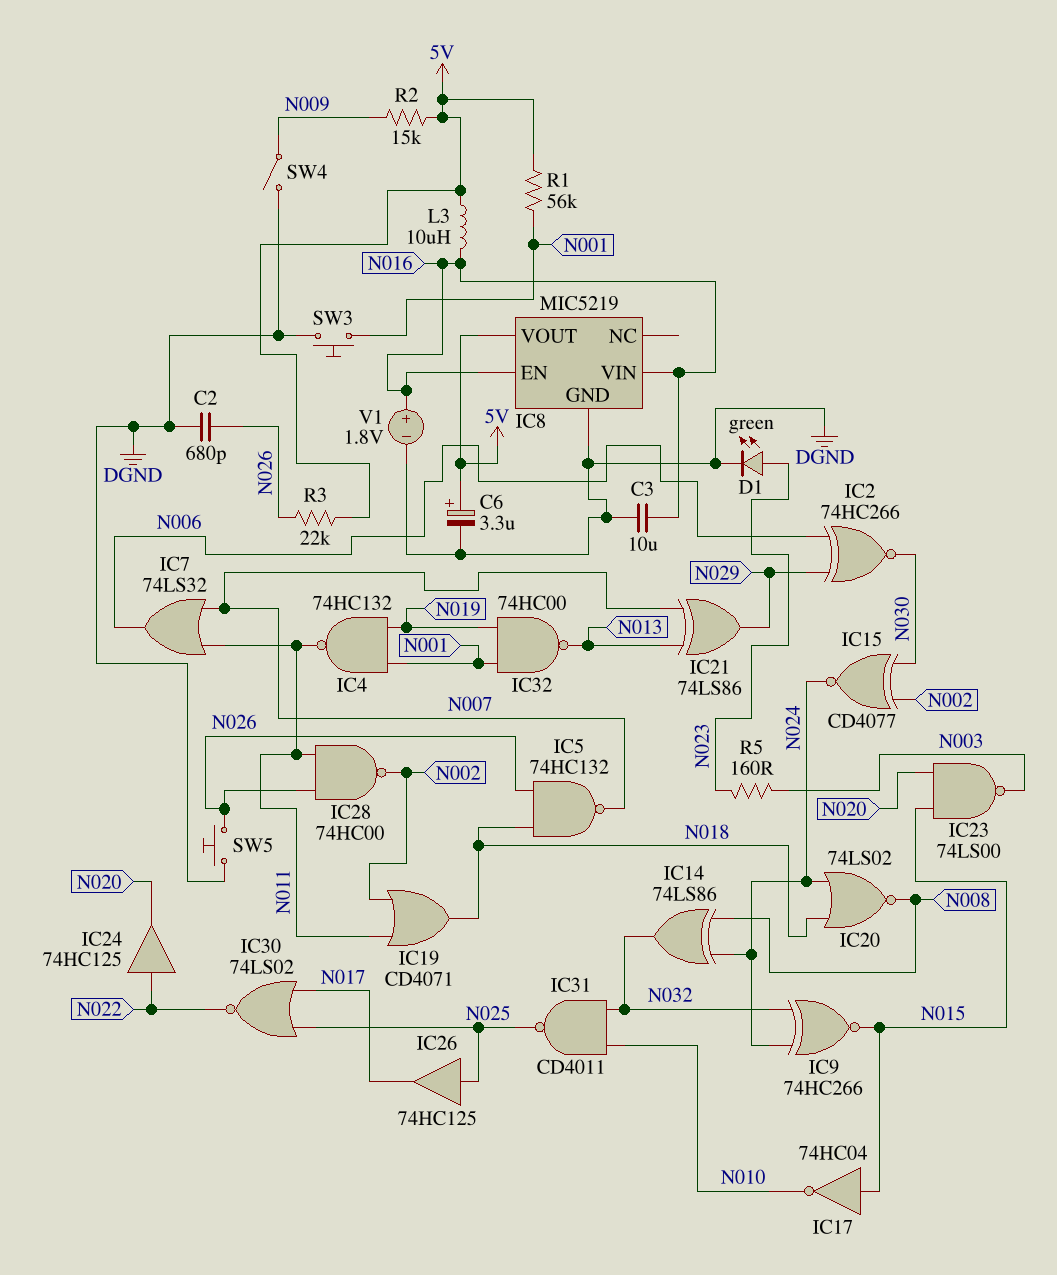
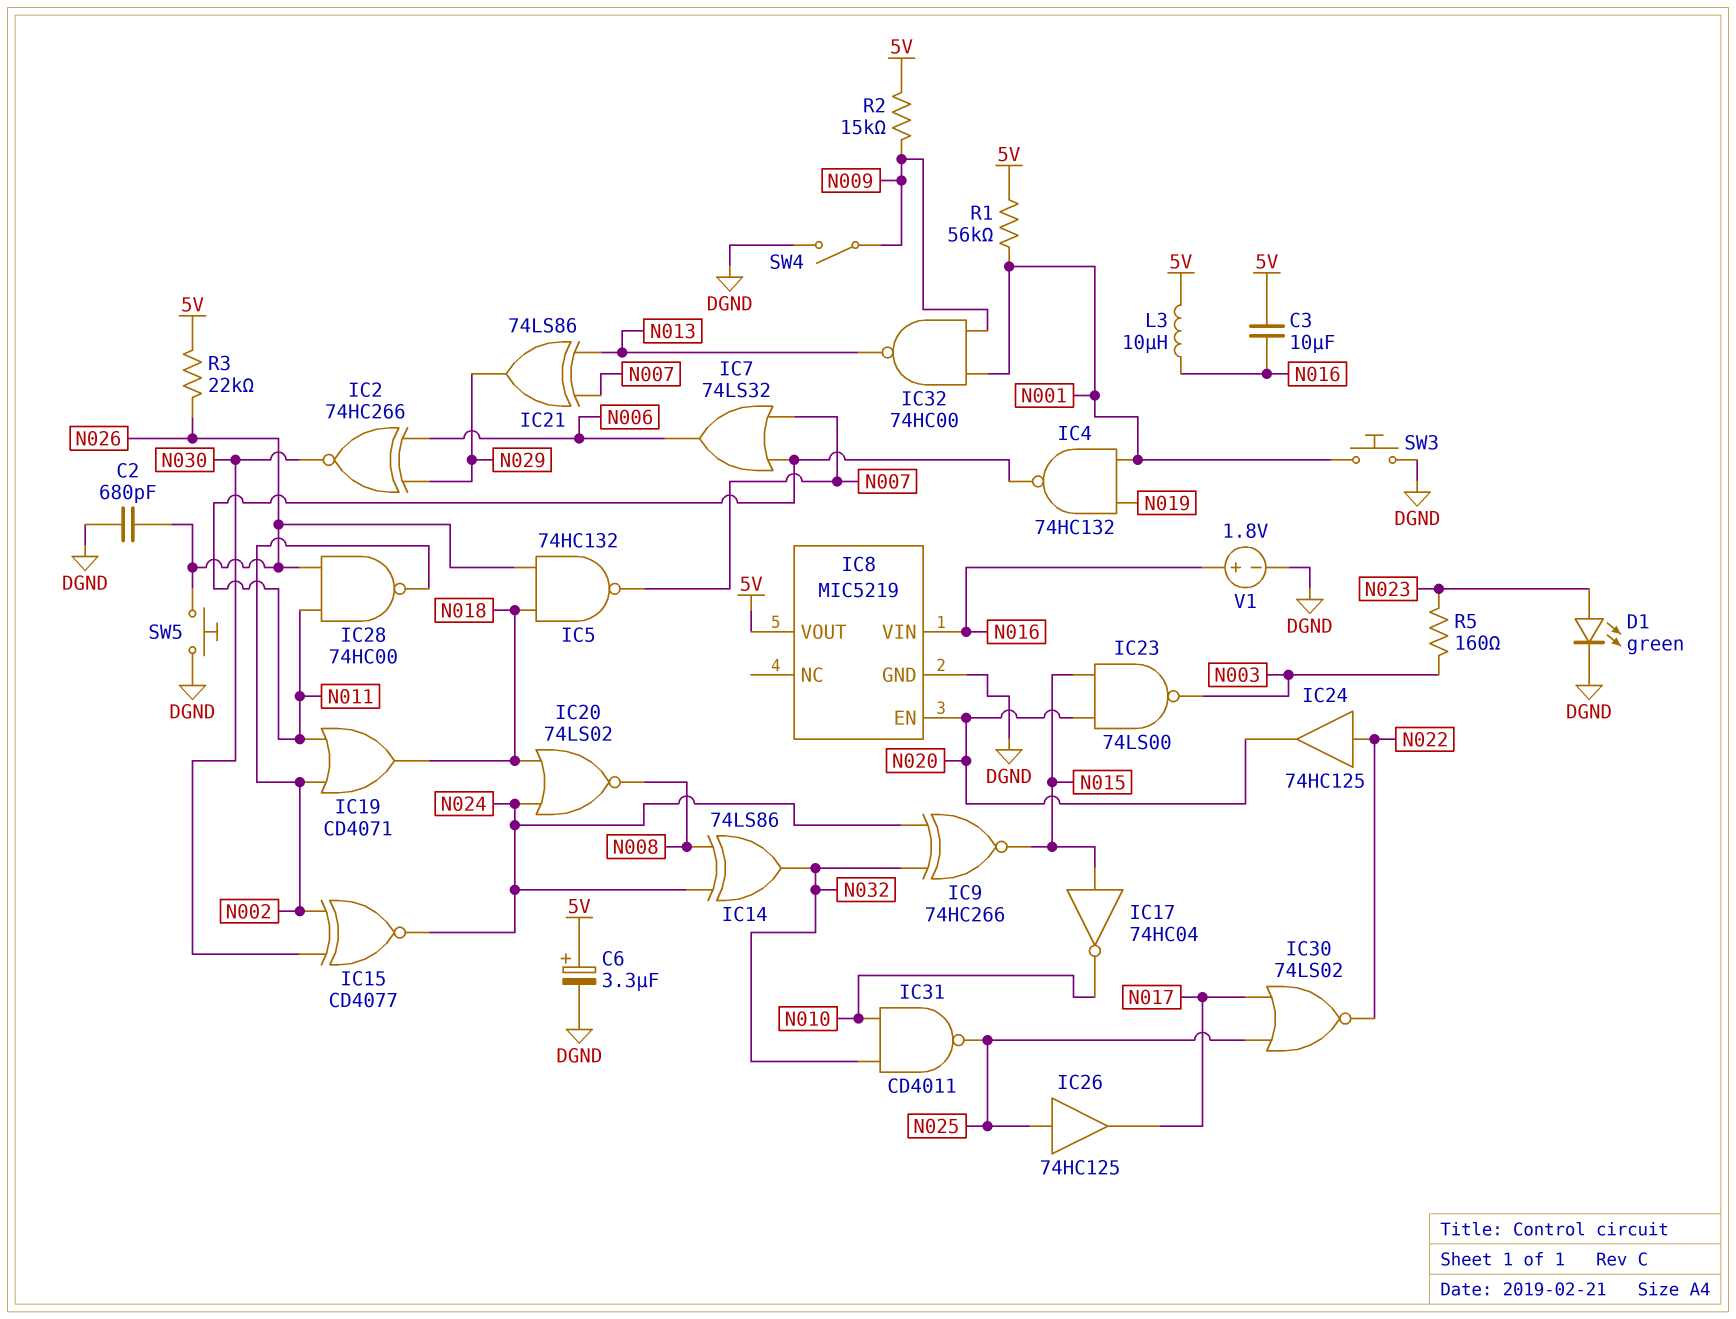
C3: 10uF (DGND, N016) -> 10uF (5V, N016)
IC8 pin EN: N016 -> N020
IC32: NAND 74HC00 (in N001, in N019, out N013) -> NAND 74HC00 (in N001, in N009, out N013)

